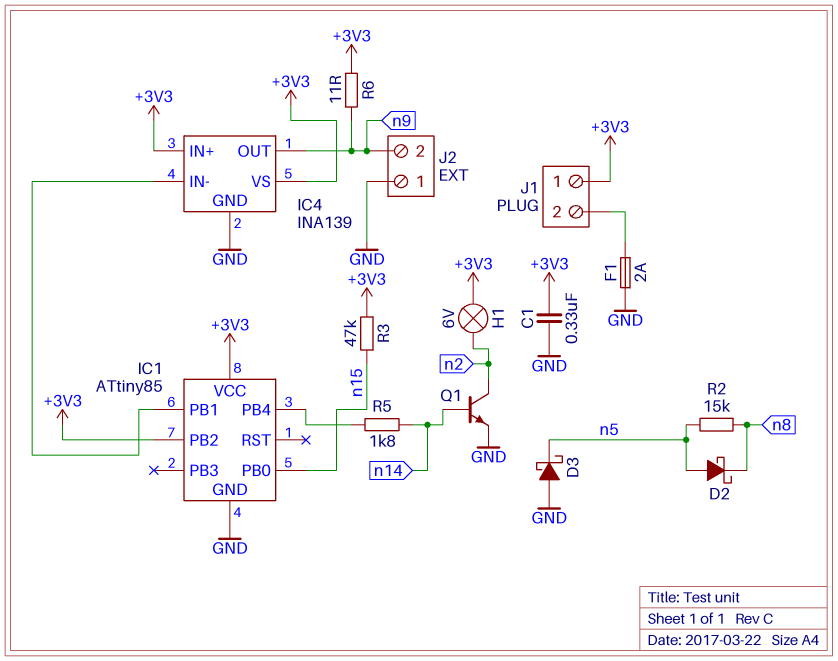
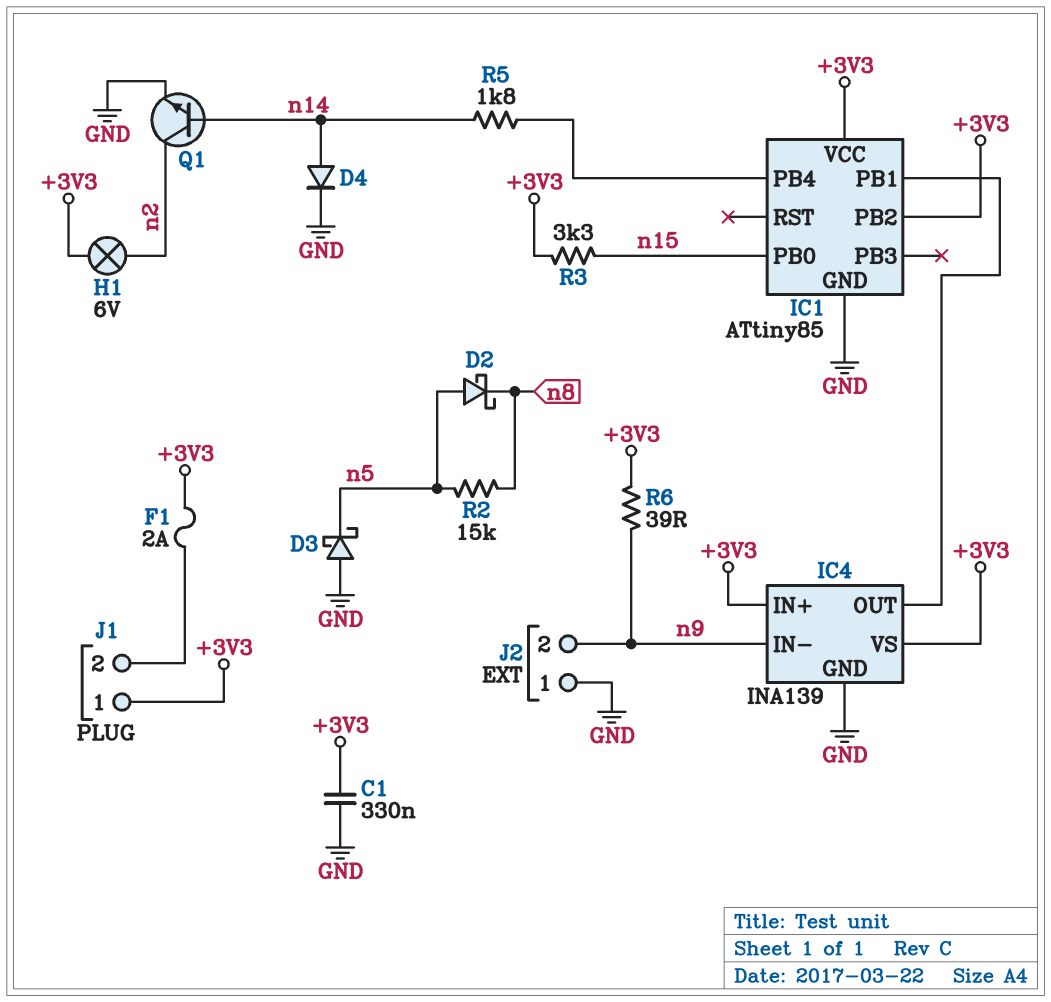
D4: none -> diode (A n14, K GND)
F1: 2A (GND, J1/2) -> 2A (+3V3, J1/2)
IC4 pin IN-: IC1/PB1 -> n9
IC4 pin OUT: n9 -> IC1/PB1
R3: 47k (+3V3, n15) -> 3.3k (+3V3, n15)
R6: 11 (+3V3, n9) -> 39 (+3V3, n9)

